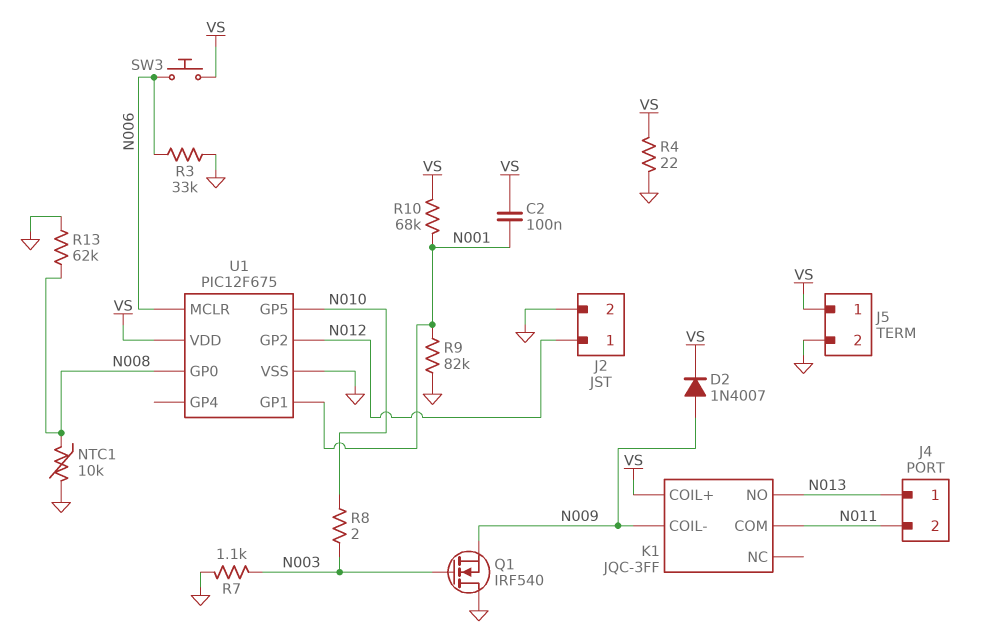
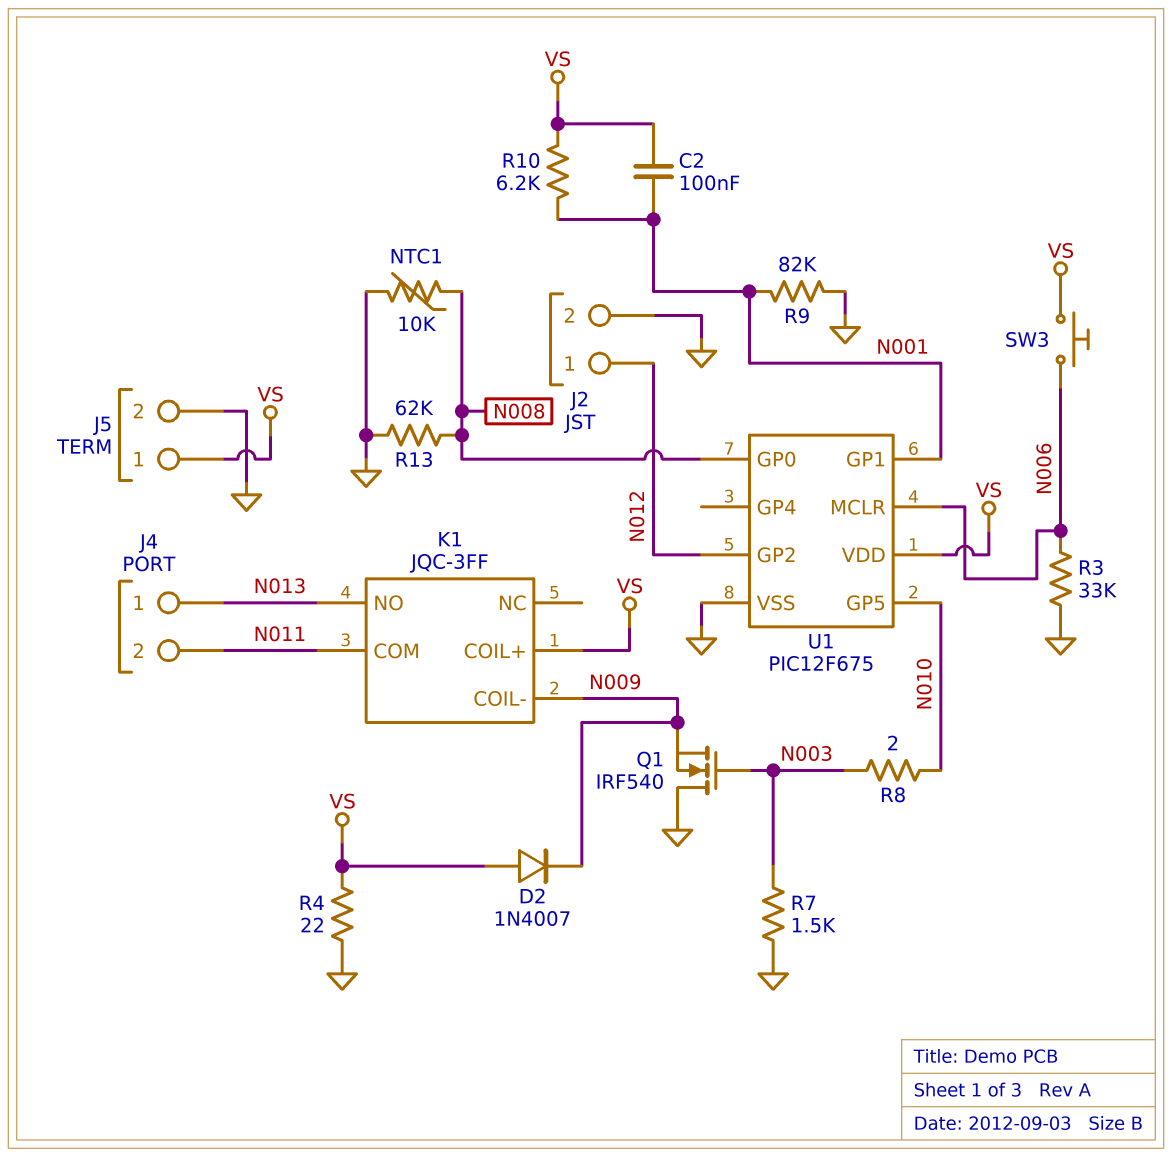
D2: diode 1N4007 (A N009, K VS) -> diode 1N4007 (A VS, K N009)
R7: 1.1k (GND, N003) -> 1.5k (GND, N003)
R10: 68k (N001, VS) -> 6.2k (N001, VS)

